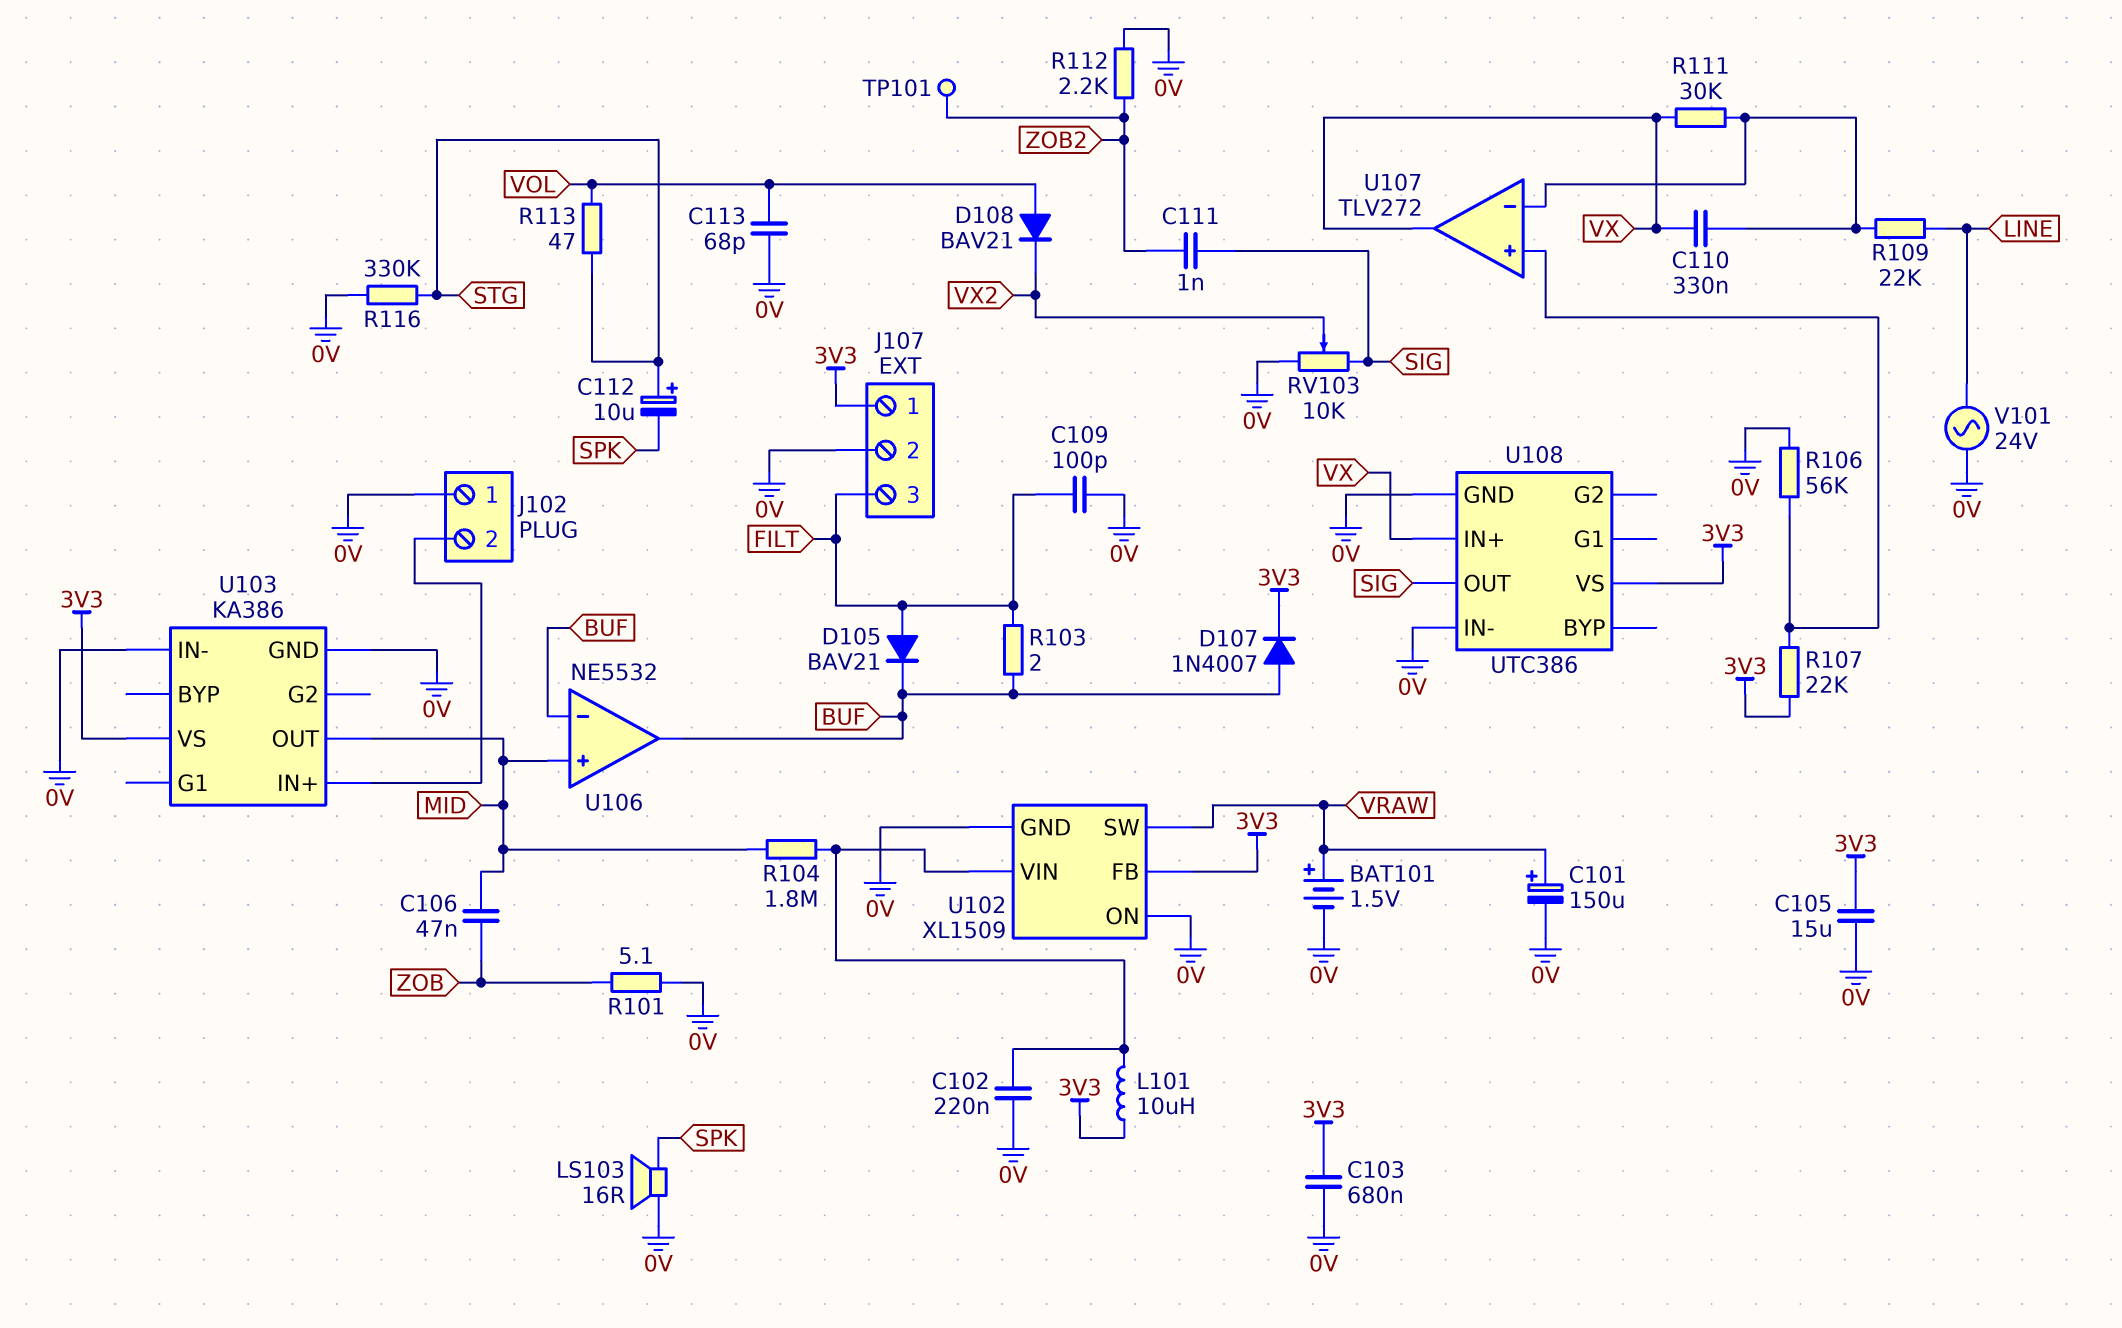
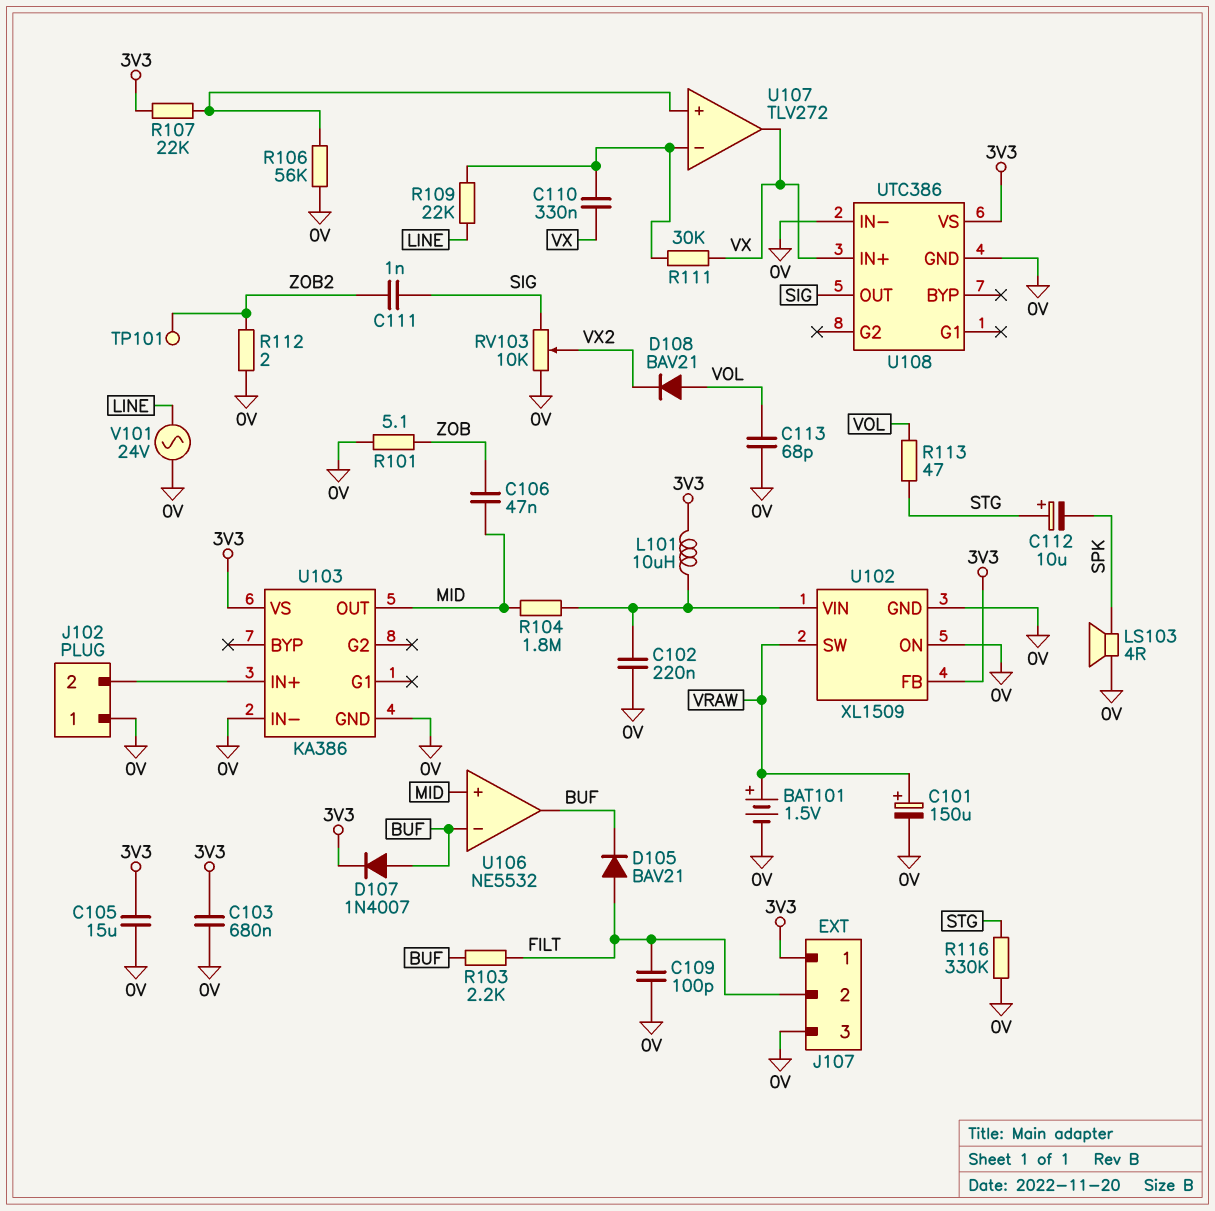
J107 pin 2: 0V -> FILT
J107 pin 3: FILT -> 0V
LS103: speaker 16R (0V, SPK) -> speaker 4R (0V, SPK)
R103: 2 (BUF, FILT) -> 2.2k (BUF, FILT)
R112: 2.2k (0V, ZOB2) -> 2 (0V, ZOB2)

